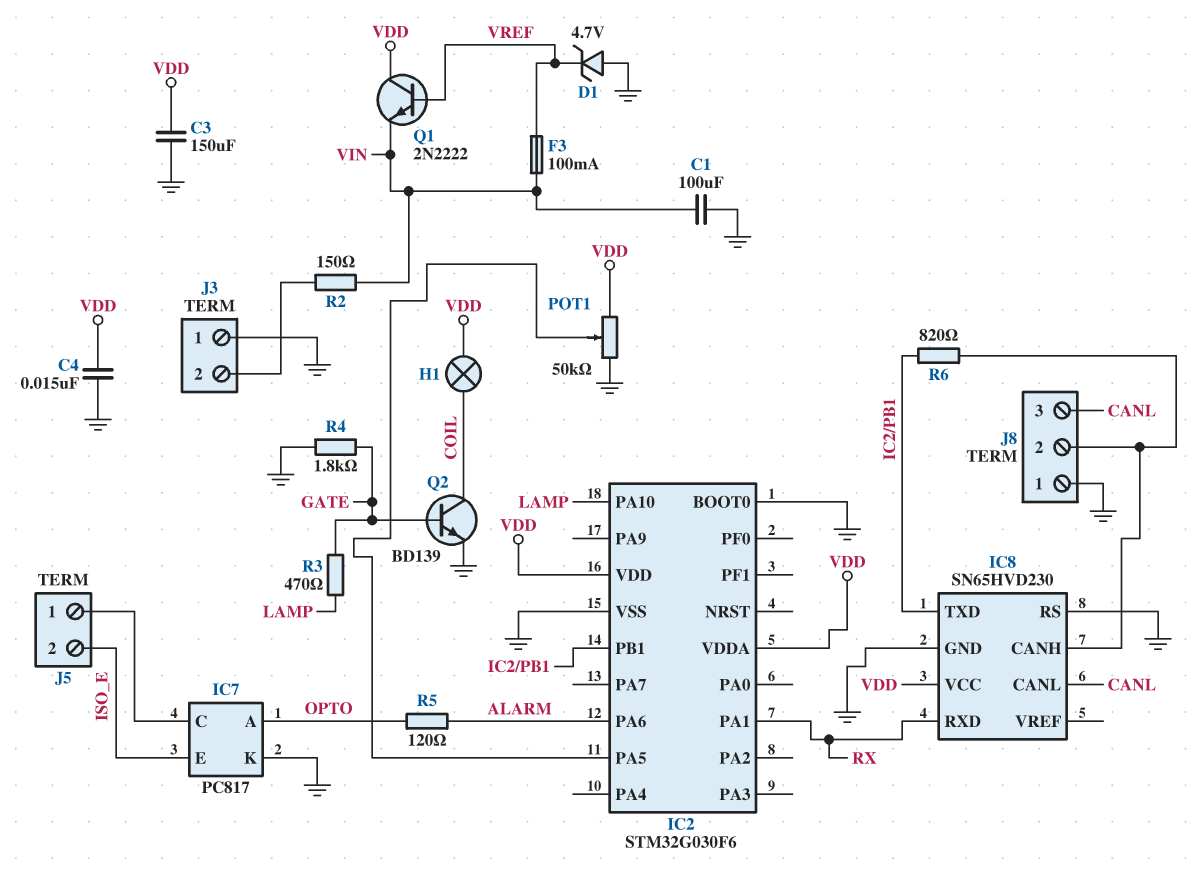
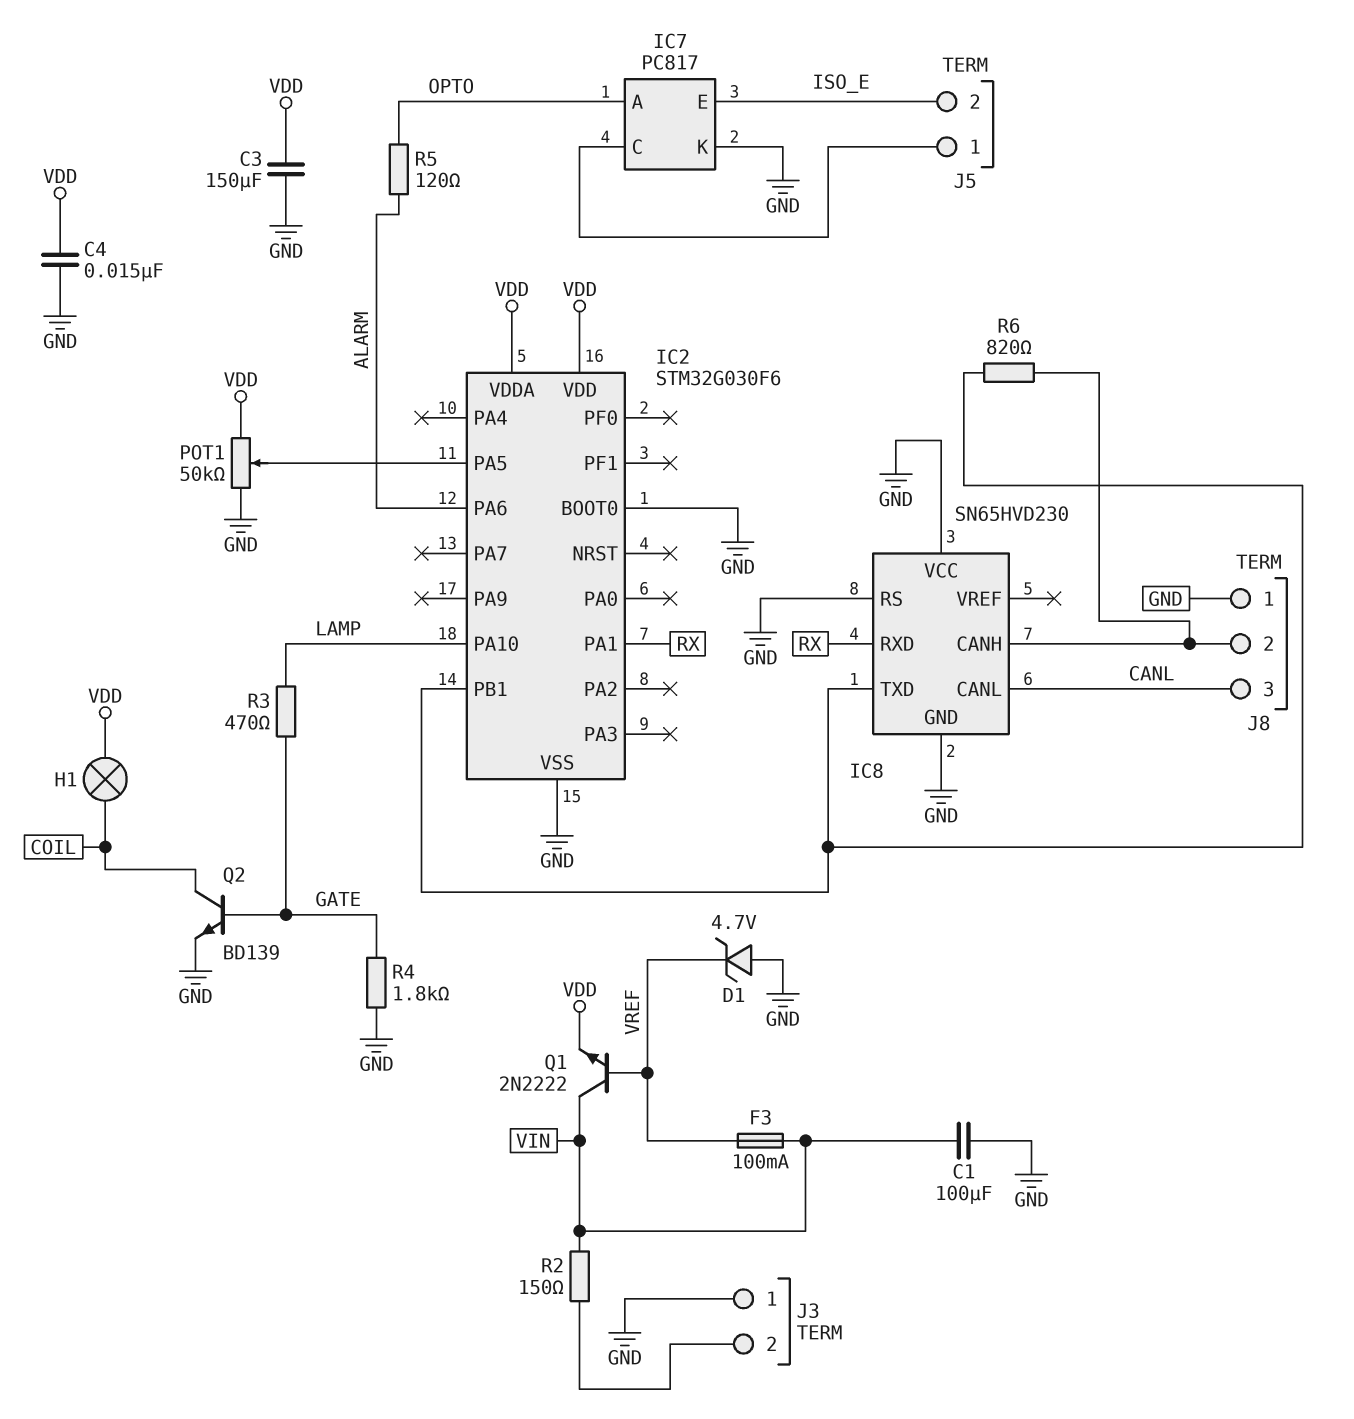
IC8 pin VCC: VDD -> GND
Q1: NPN 2N2222 (B VREF, C VDD, E VIN) -> NPN 2N2222 (B VREF, C VIN, E VDD)

